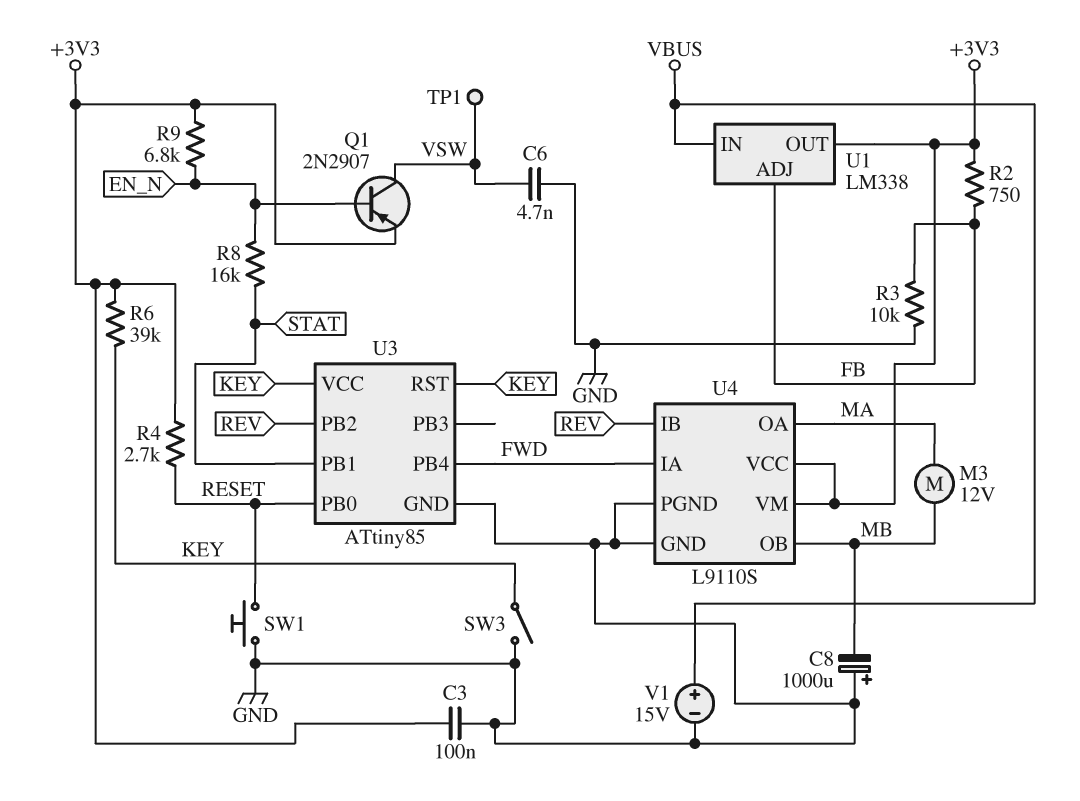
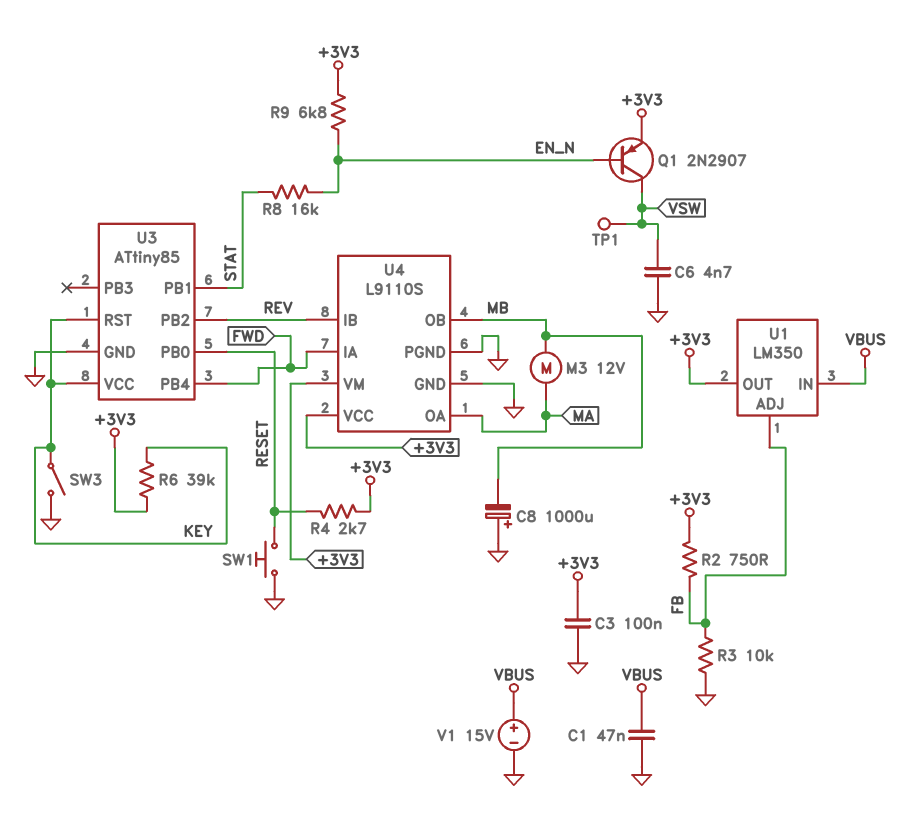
C1: none -> 47nF (GND, VBUS)
U1: LM338 -> LM350

